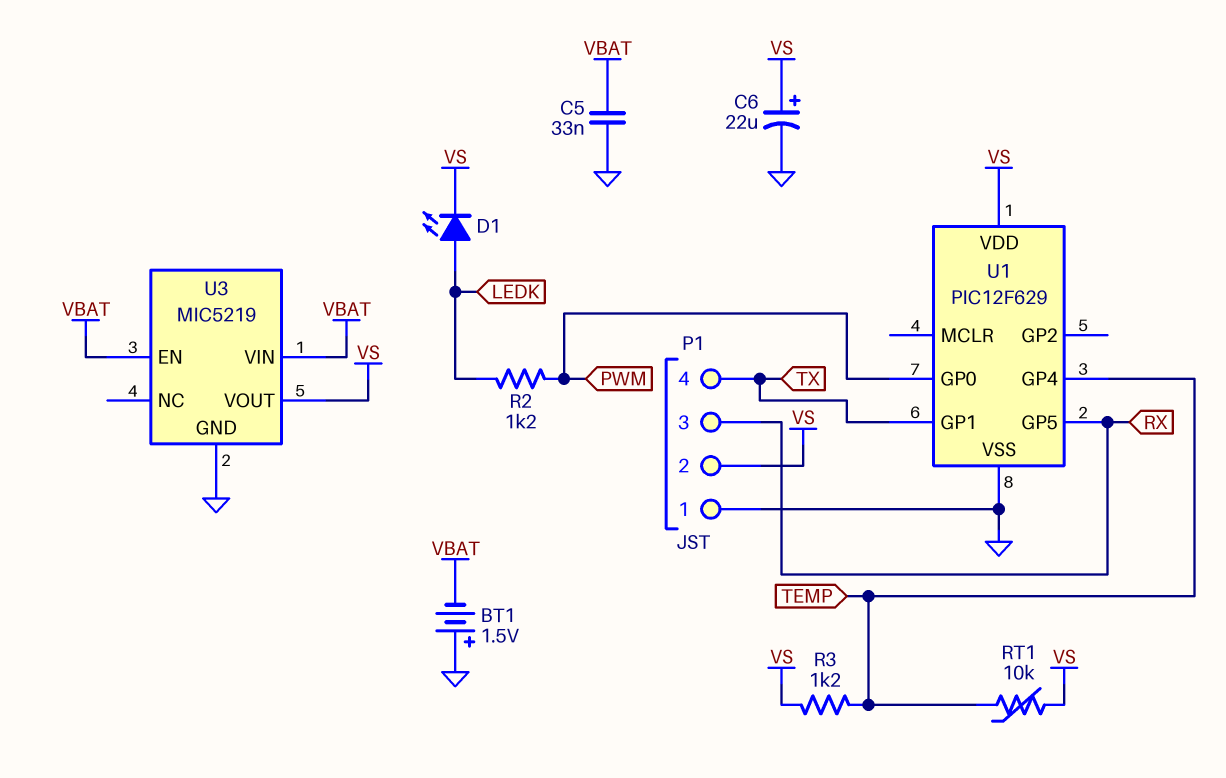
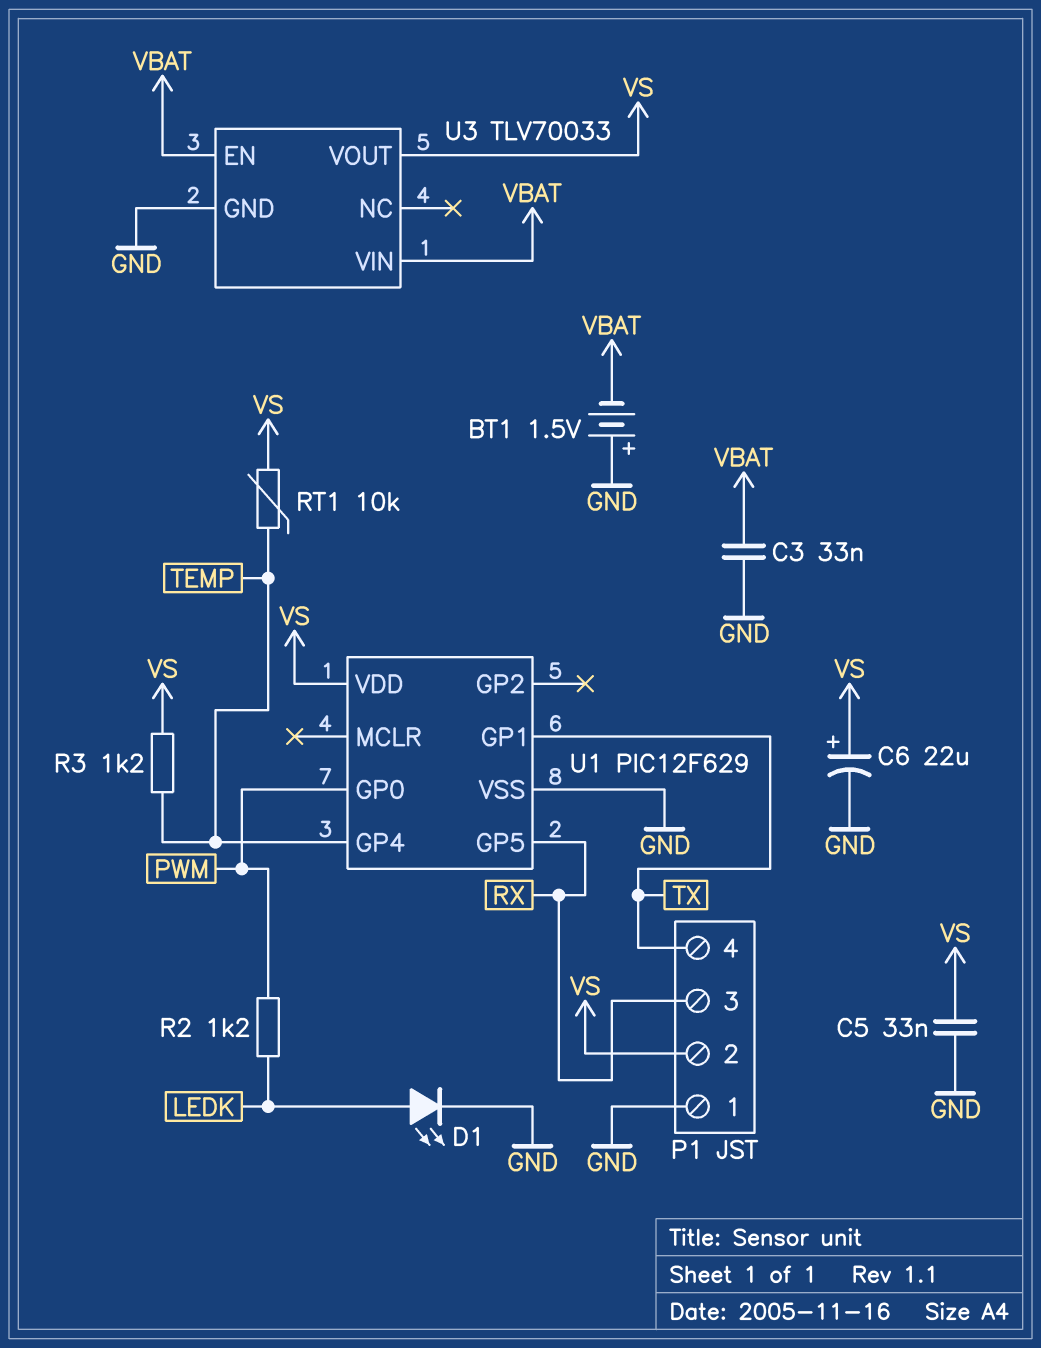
C3: none -> 33nF (GND, VBAT)
C5: 33nF (GND, VBAT) -> 33nF (GND, VS)
D1: LED (A LEDK, K VS) -> LED (A LEDK, K GND)
U3: MIC5219 -> TLV70033

